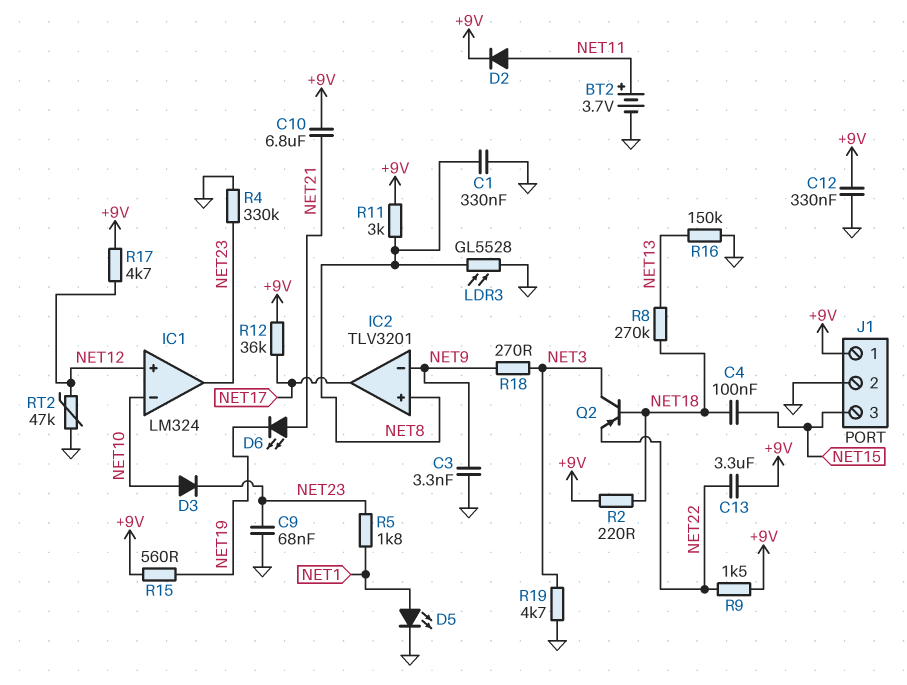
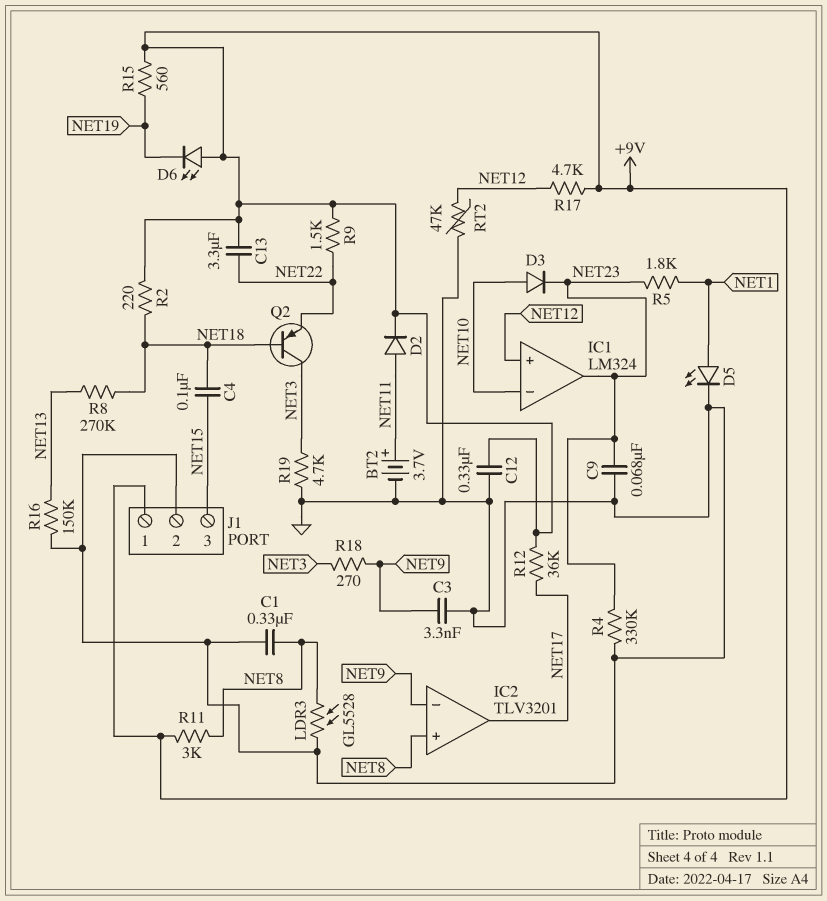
C10: 6.8uF (+9V, NET21) -> none
D6: LED (A NET21, K NET19) -> LED (A +9V, K NET19)

